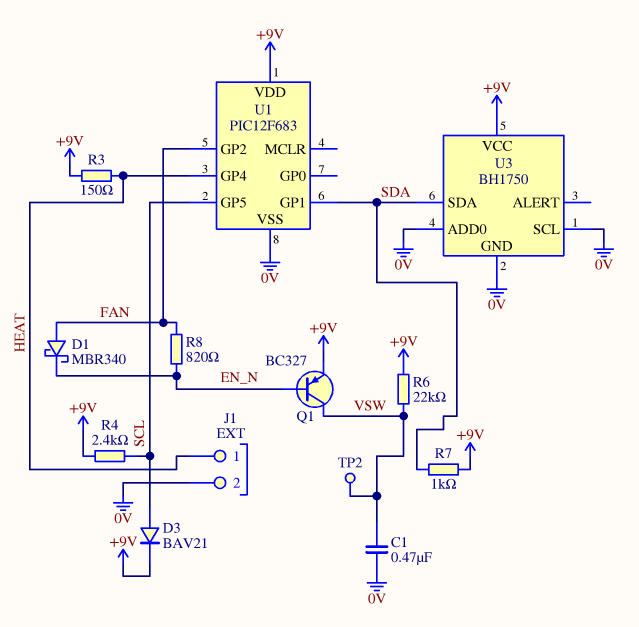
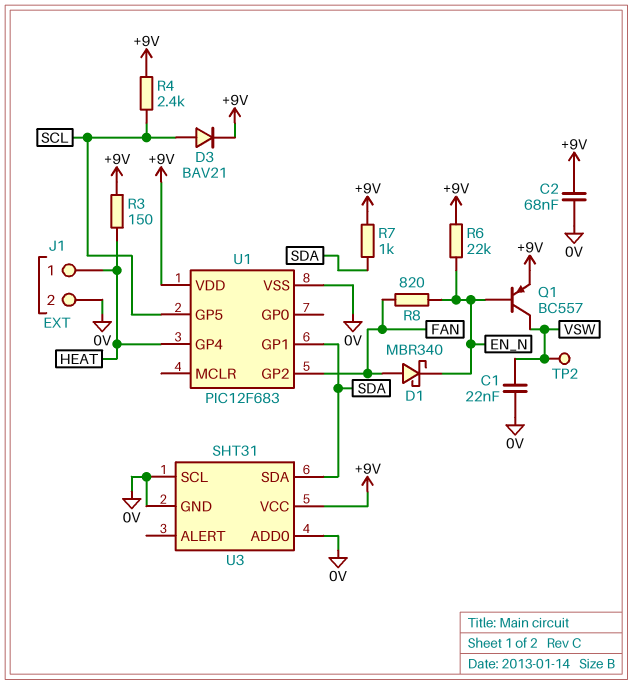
C1: 470nF (0V, VSW) -> 22nF (0V, VSW)
C2: none -> 68nF (+9V, 0V)
Q1: PNP BC327 (B EN_N, C VSW, E +9V) -> PNP BC557 (B EN_N, C VSW, E +9V)
R6: 22k (+9V, VSW) -> 22k (+9V, EN_N)
U3: BH1750 -> SHT31

